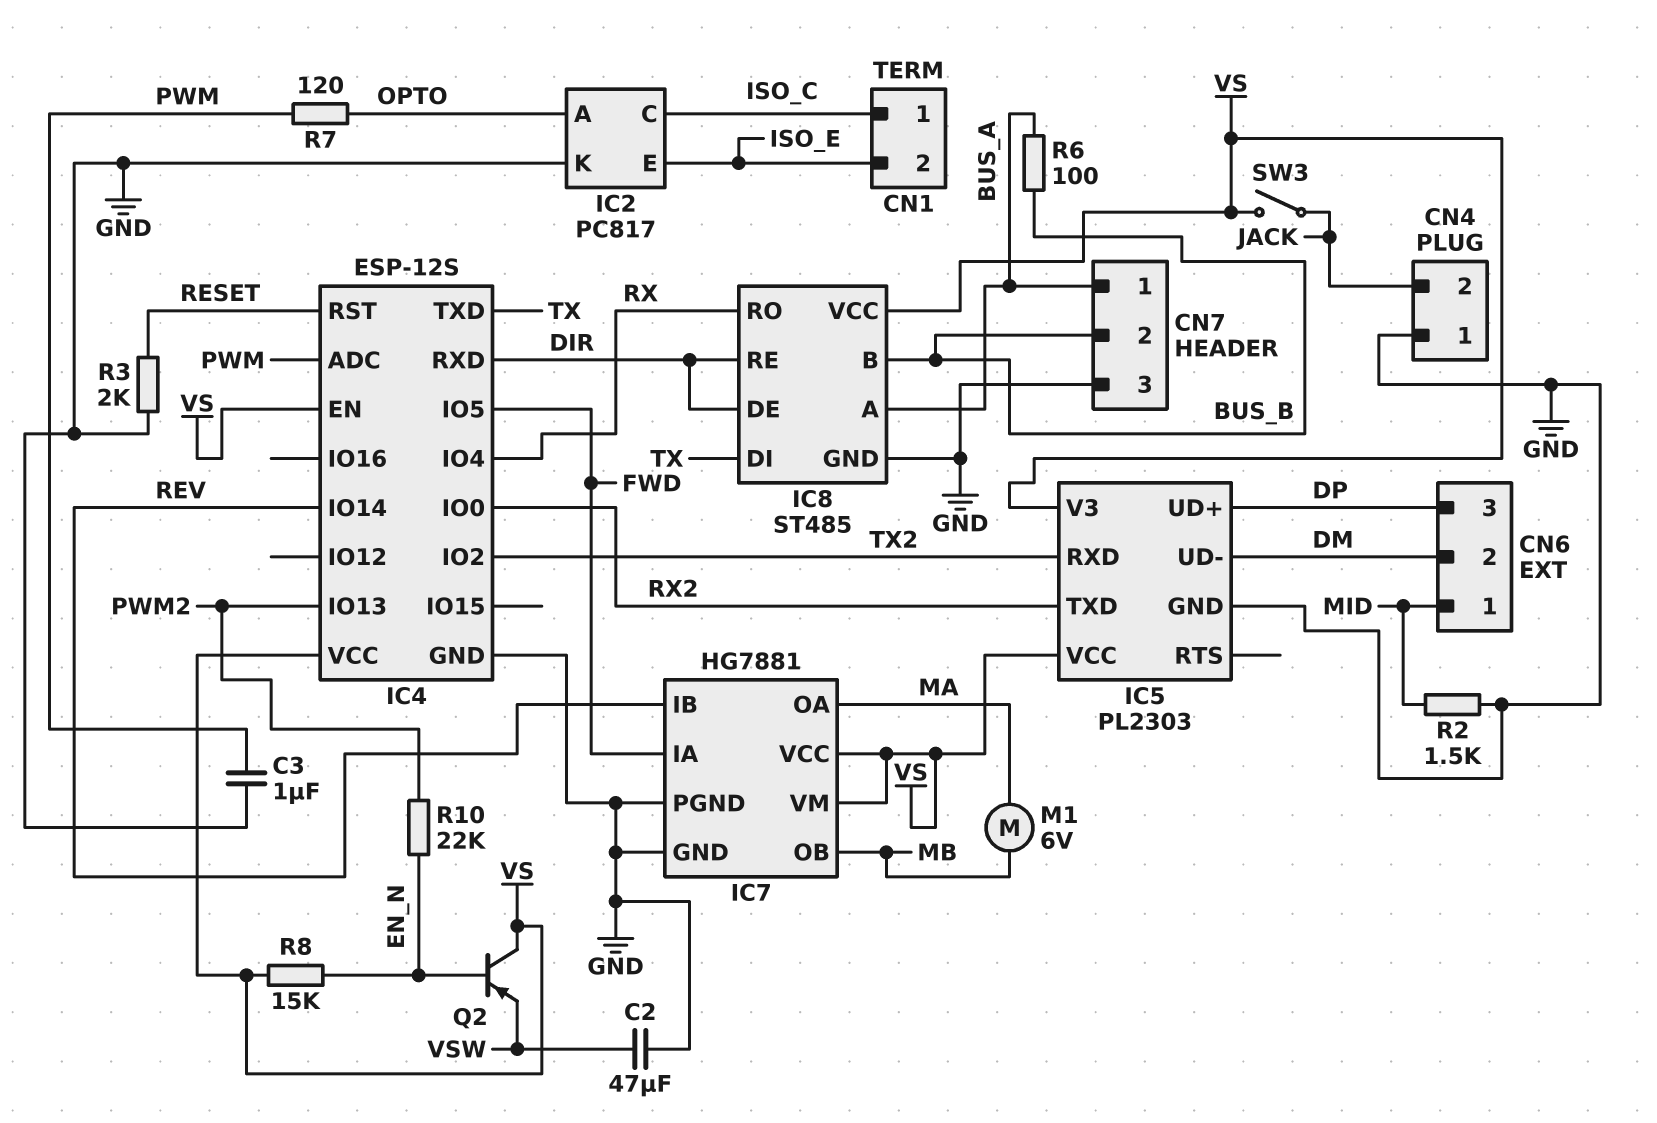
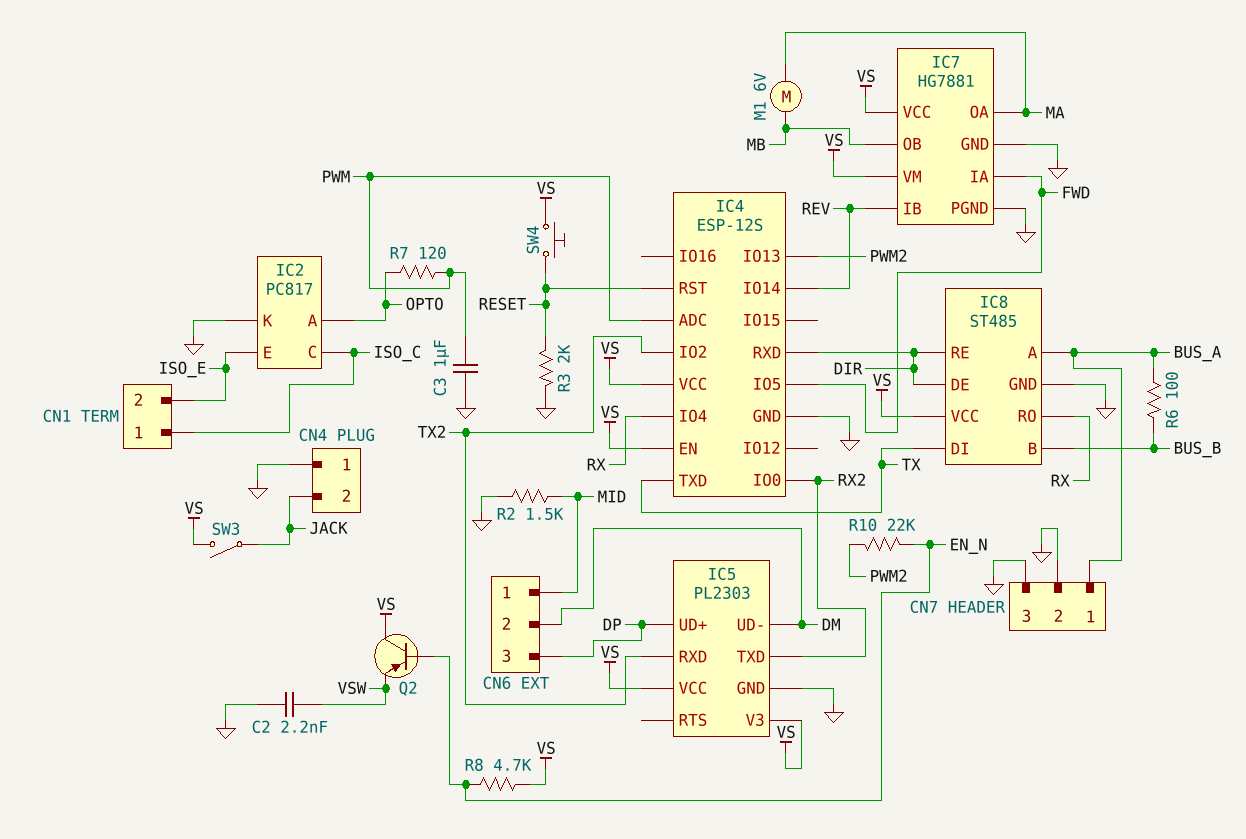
C2: 47uF (GND, VSW) -> 2.2nF (GND, VSW)
CN7 pin 2: BUS_B -> GND
R8: 15k (EN_N, VS) -> 4.7k (EN_N, VS)
SW4: none -> button (RESET, VS)

